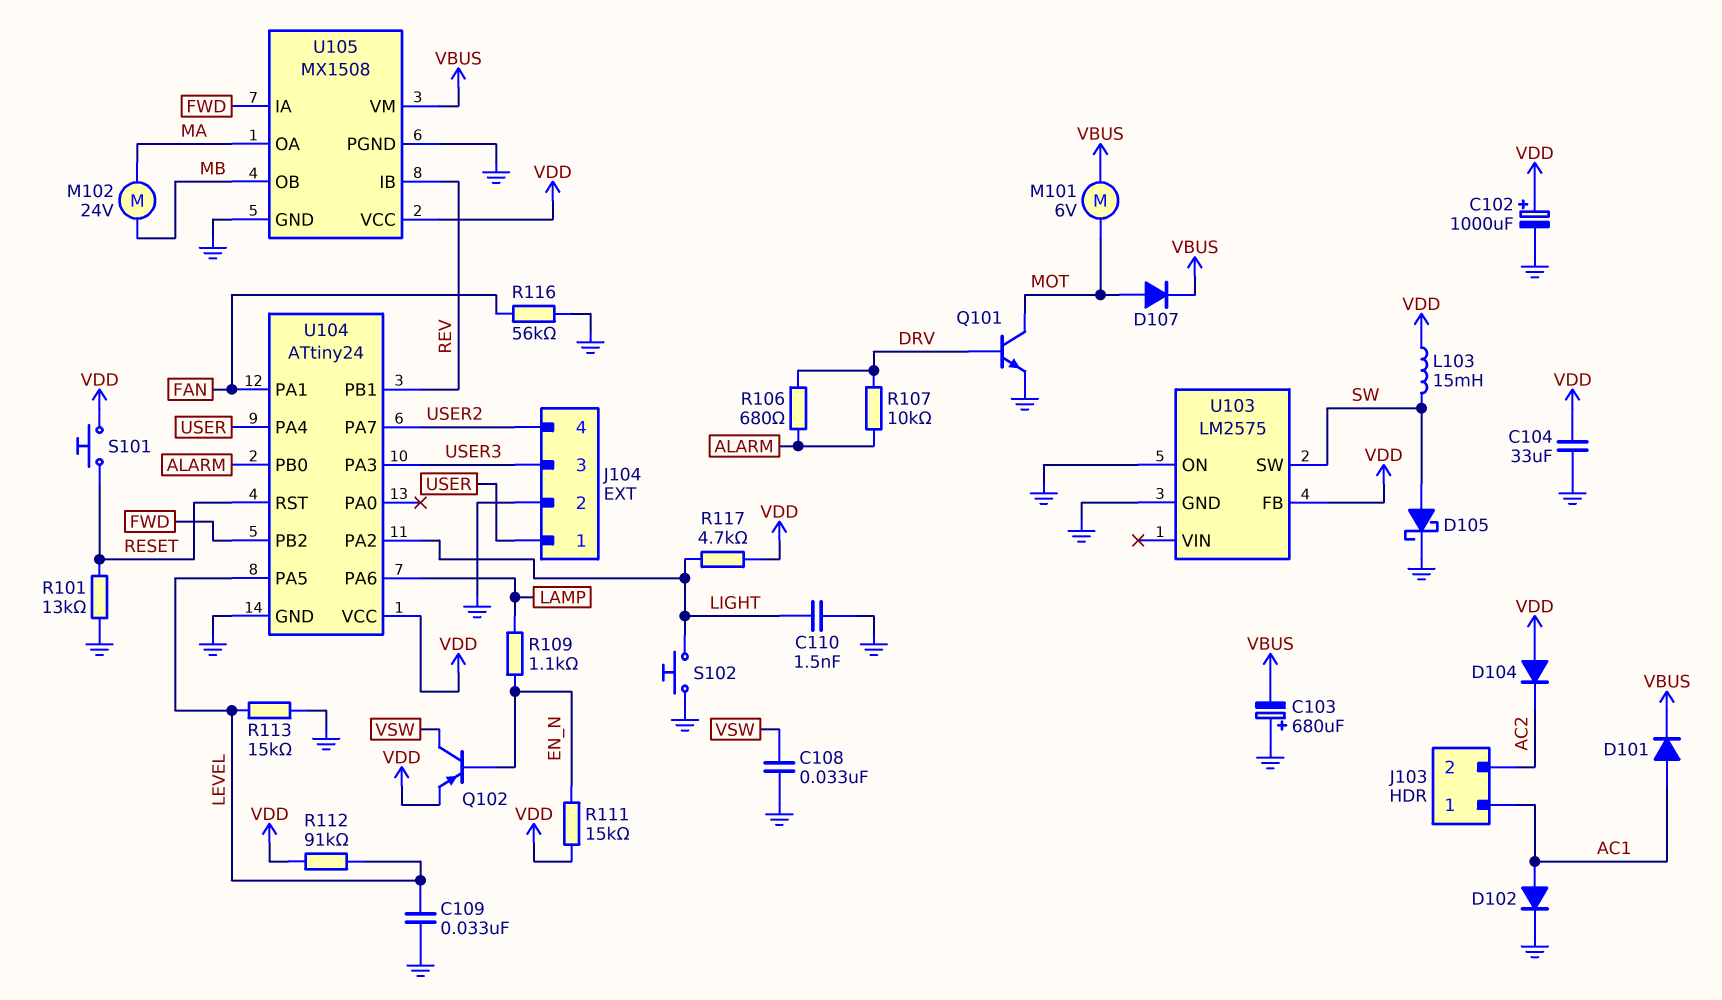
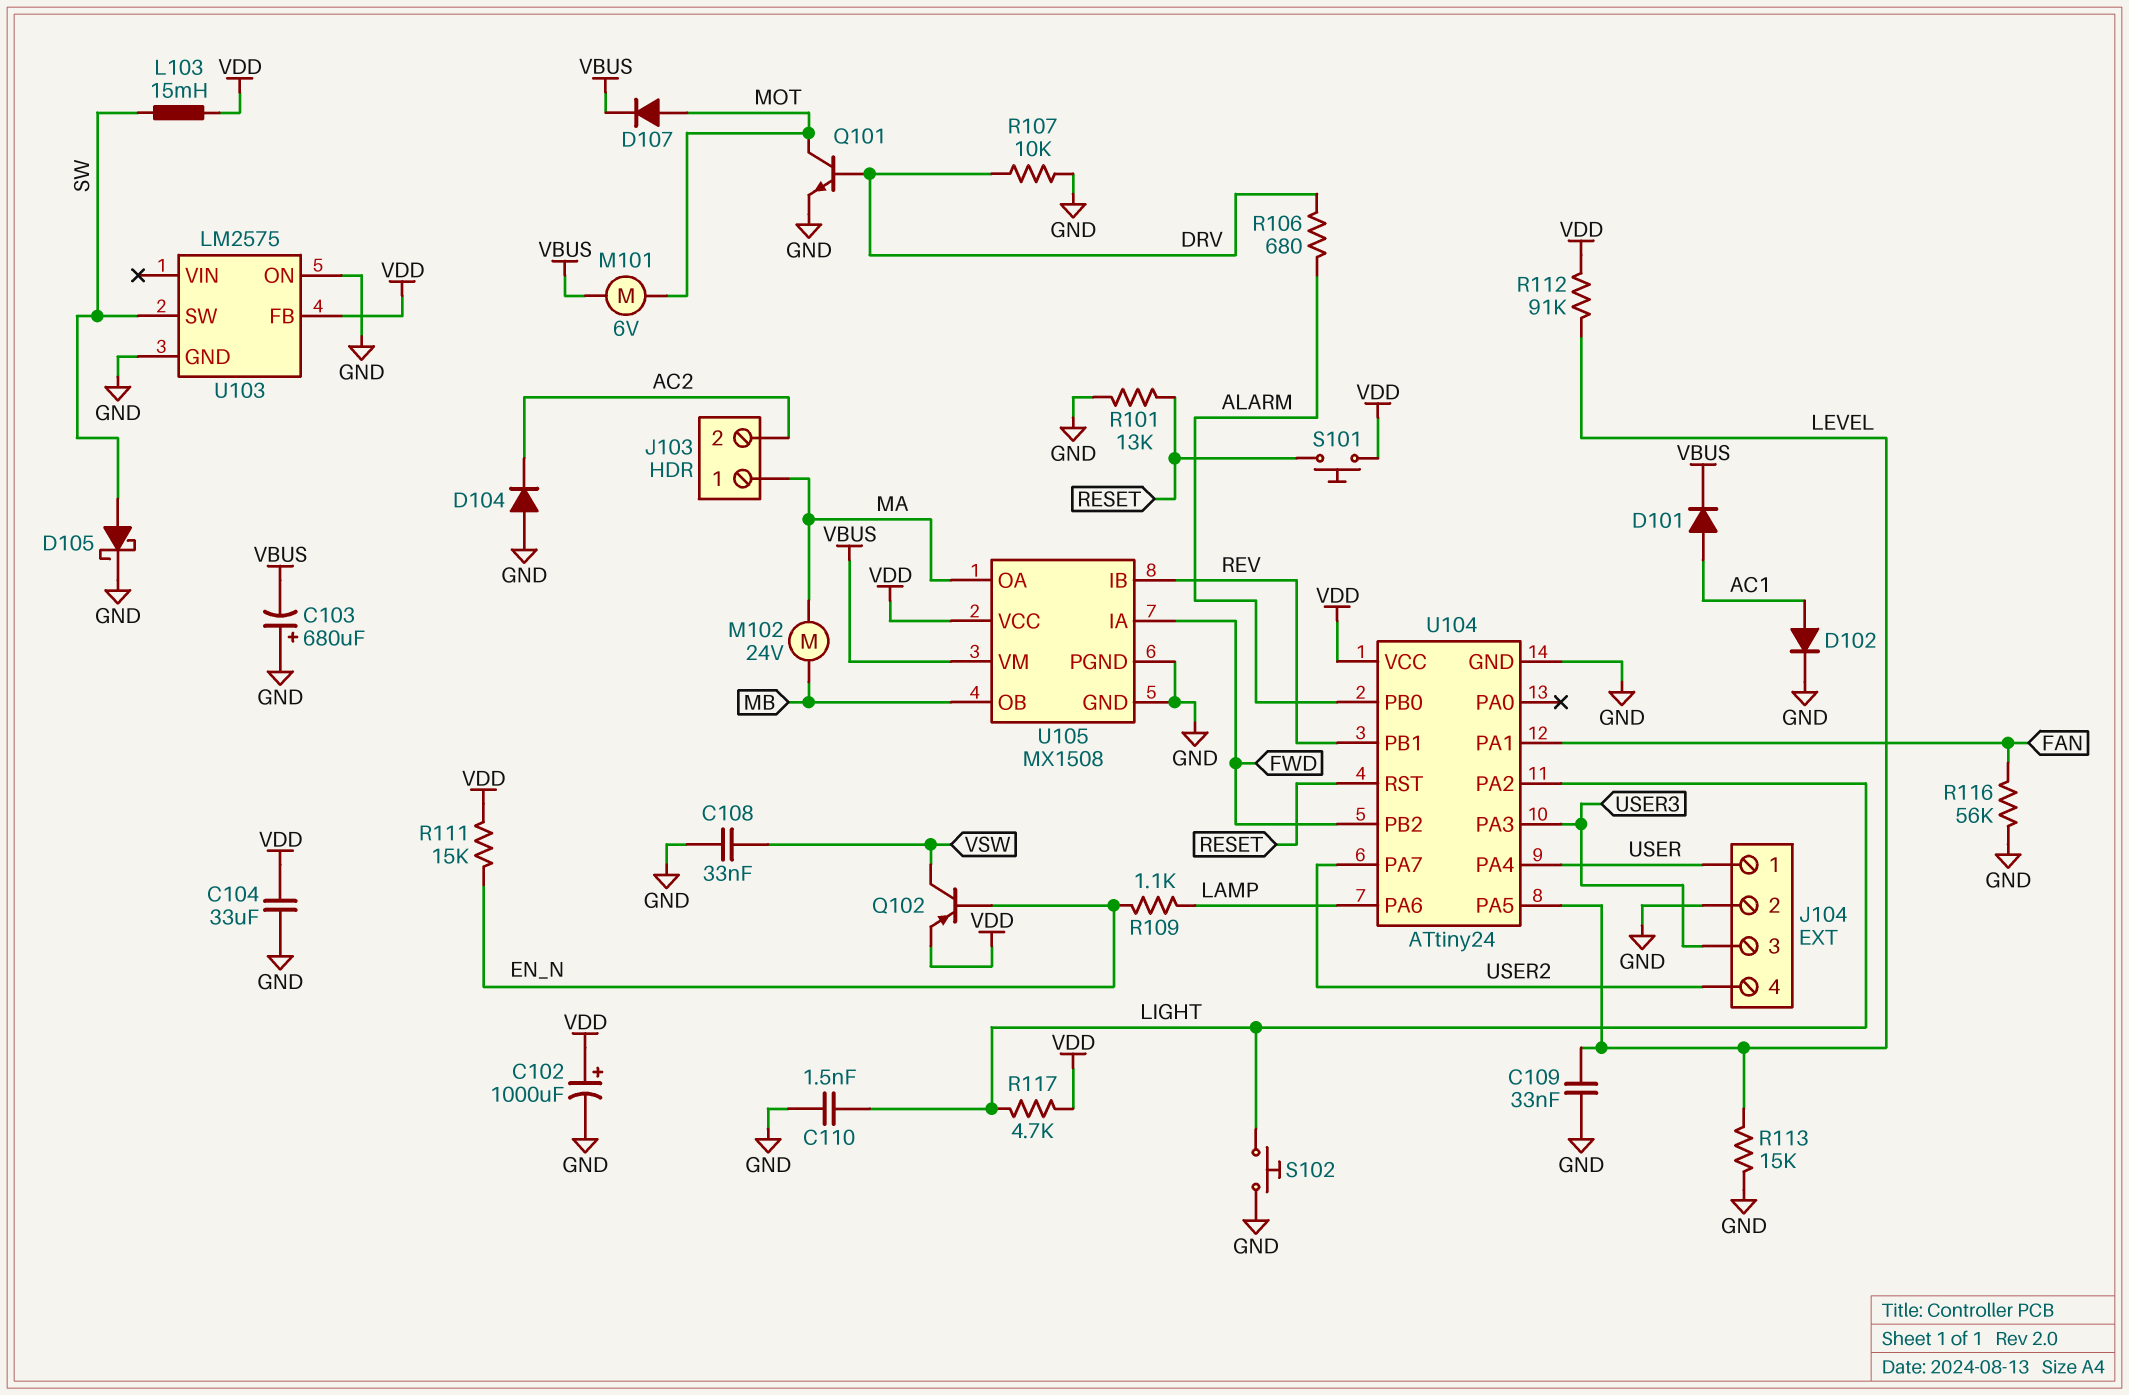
D104: diode (A VDD, K AC2) -> diode (A GND, K AC2)
J103 pin 1: AC1 -> MA
R107: 10k (ALARM, DRV) -> 10k (DRV, GND)

